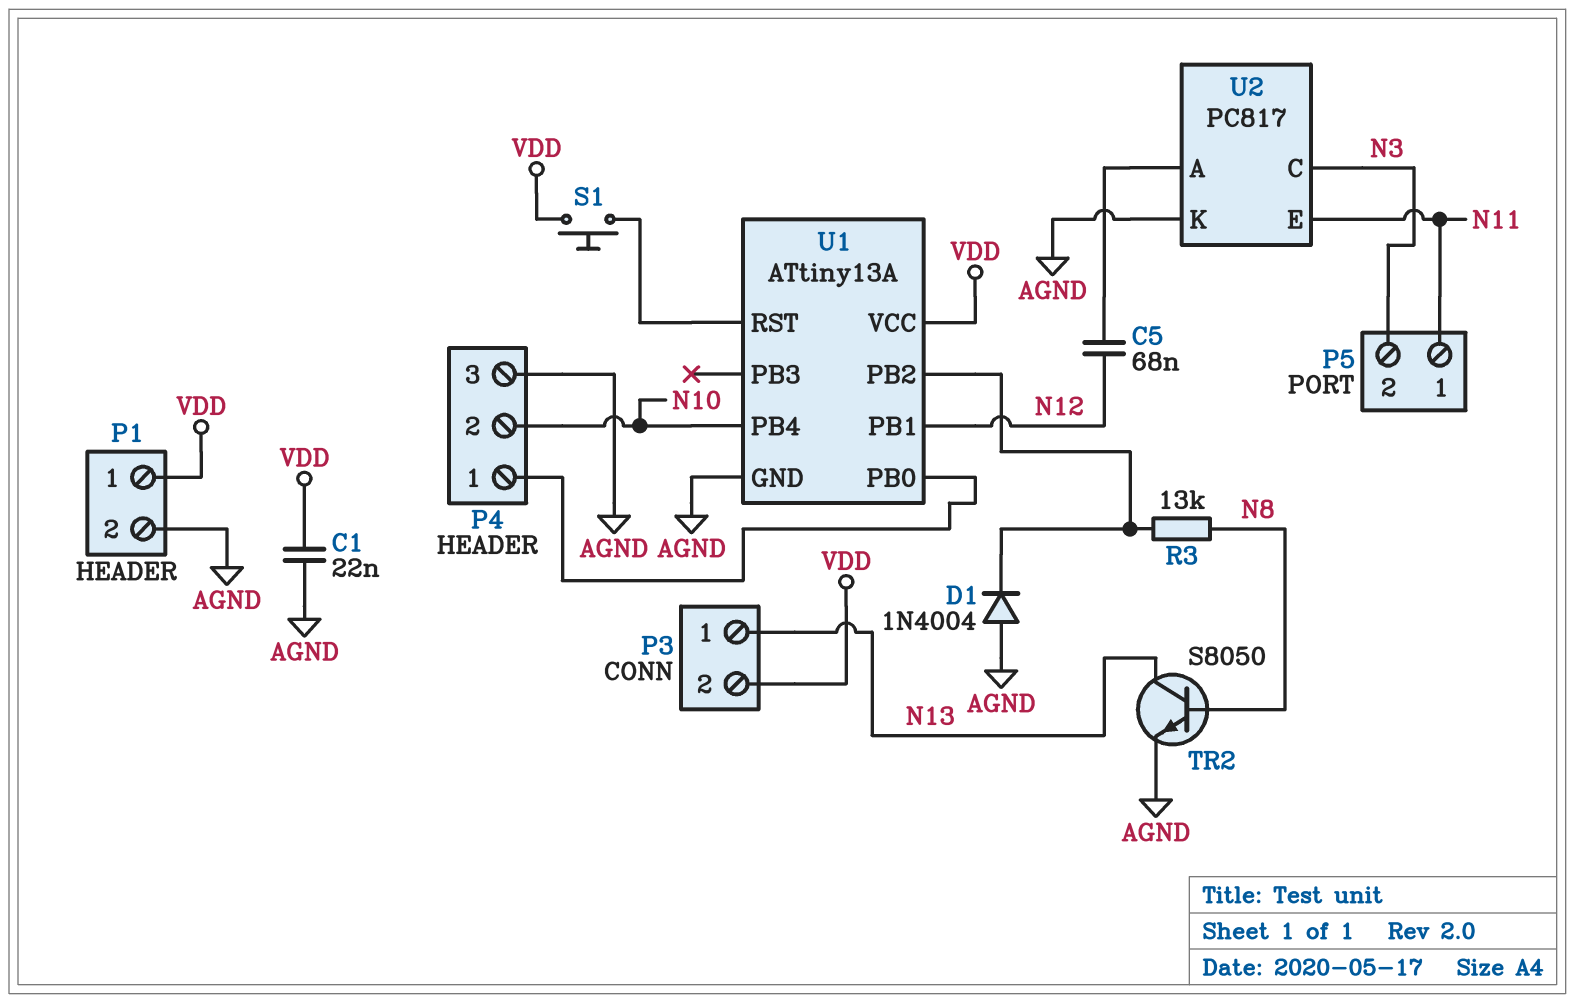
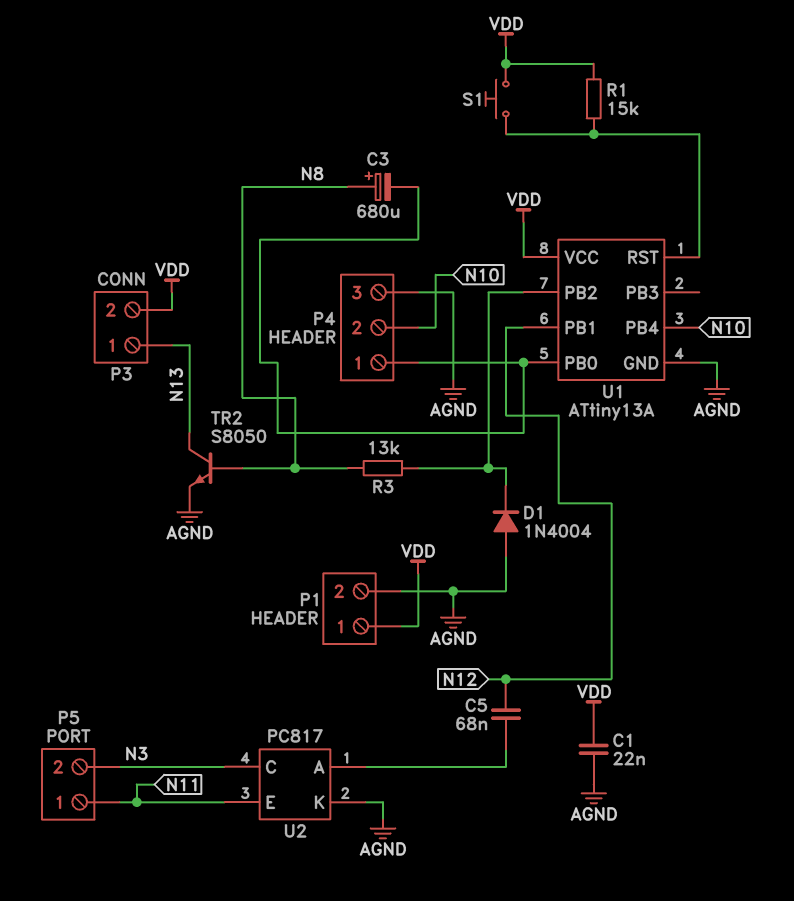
C3: none -> 680uF (plus N8, minus P4/1)
R1: none -> 15k (U1/RST, VDD)

